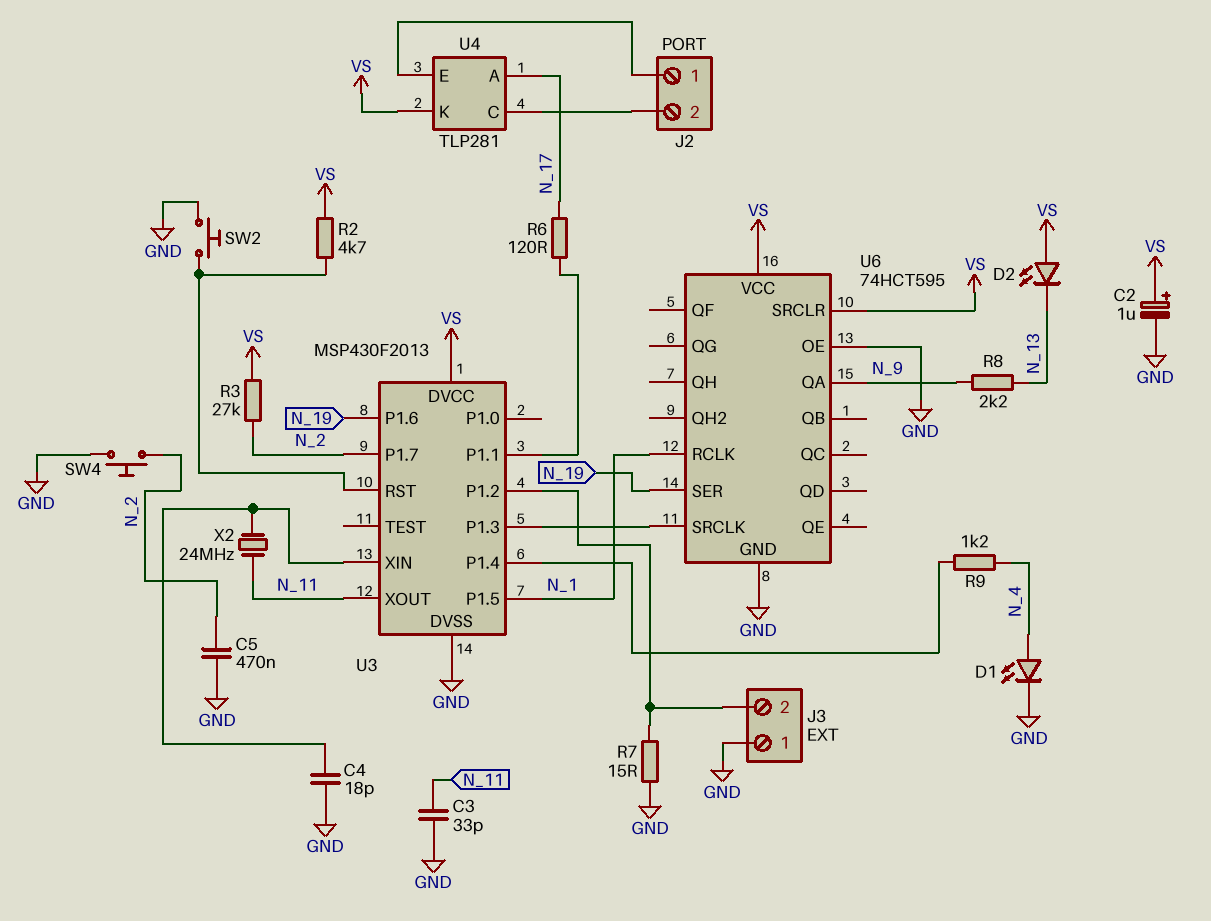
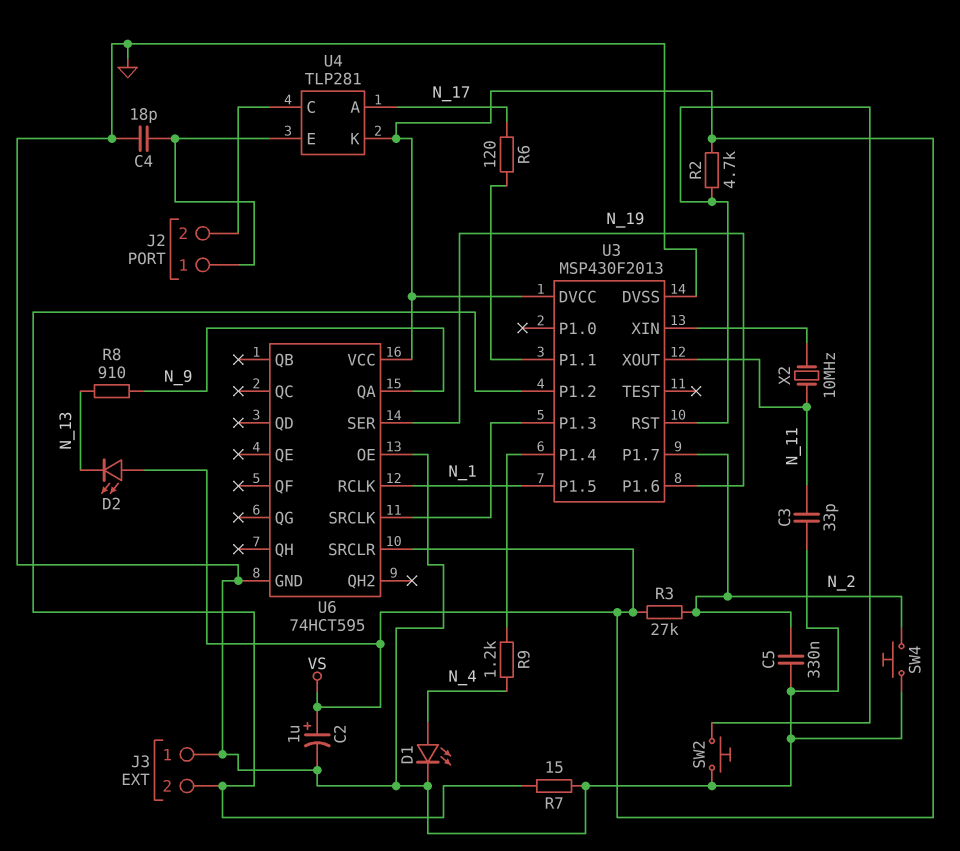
C4: 18pF (GND, U3/XIN) -> 18pF (GND, J2/1)
C5: 470nF (GND, N_2) -> 330nF (GND, N_2)
R8: 2.2k (N_9, N_13) -> 910 (N_9, N_13)
X2: 24MHz (N_11, U3/XIN) -> 10MHz (N_11, U3/XIN)

